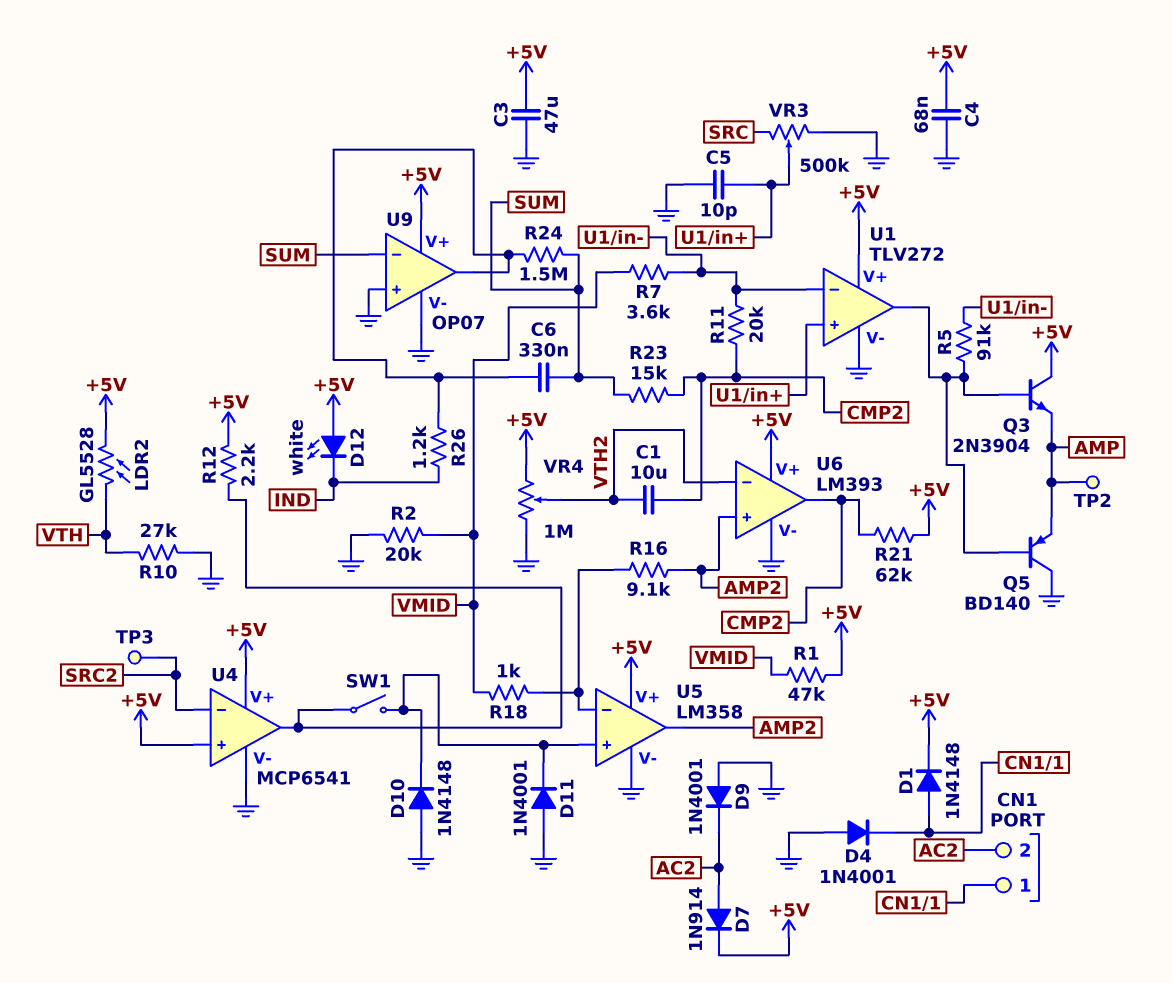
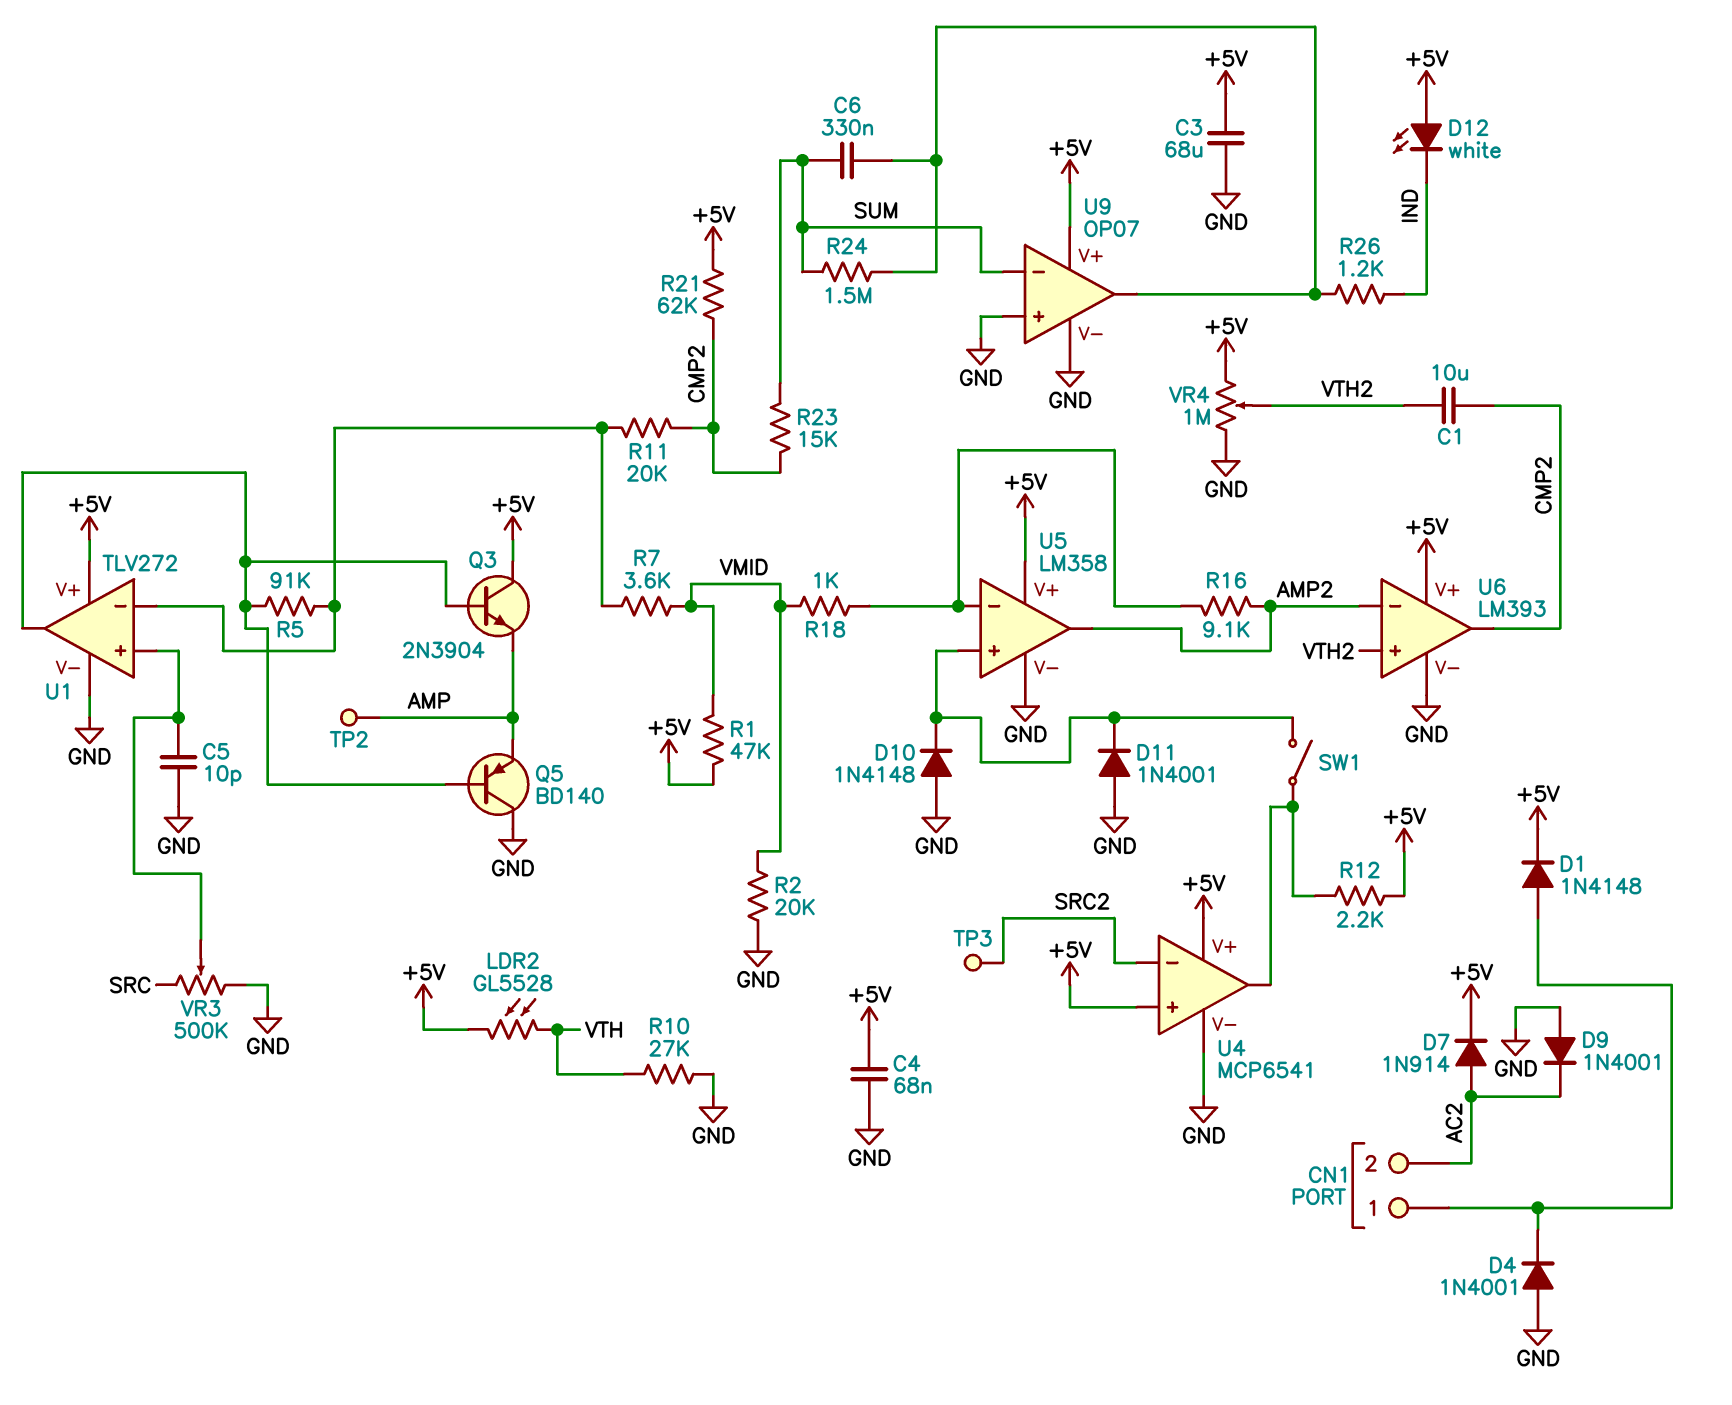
C3: 47uF (+5V, GND) -> 68uF (+5V, GND)
U6 pin in+: AMP2 -> VTH2
U6 pin in-: VTH2 -> AMP2

